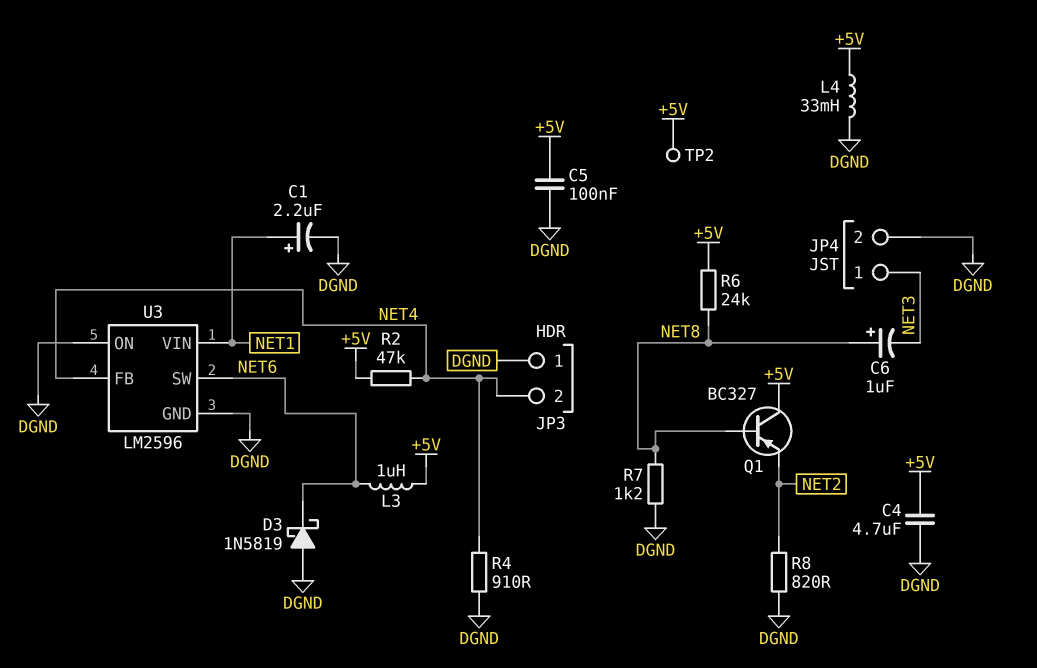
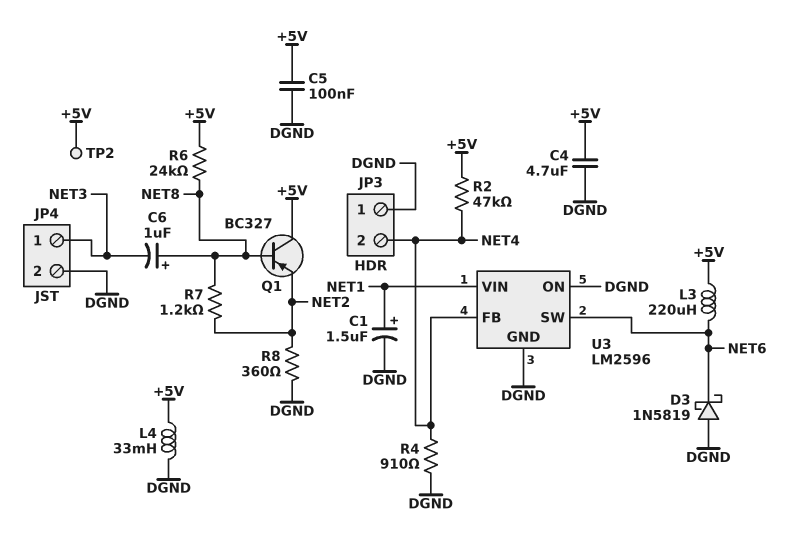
C1: 2.2uF (plus NET1, minus DGND) -> 1.5uF (plus NET1, minus DGND)
L3: 1uH (+5V, NET6) -> 220uH (+5V, NET6)
R7: 1.2k (DGND, NET8) -> 1.2k (NET2, NET8)
R8: 820 (DGND, NET2) -> 360 (DGND, NET2)

